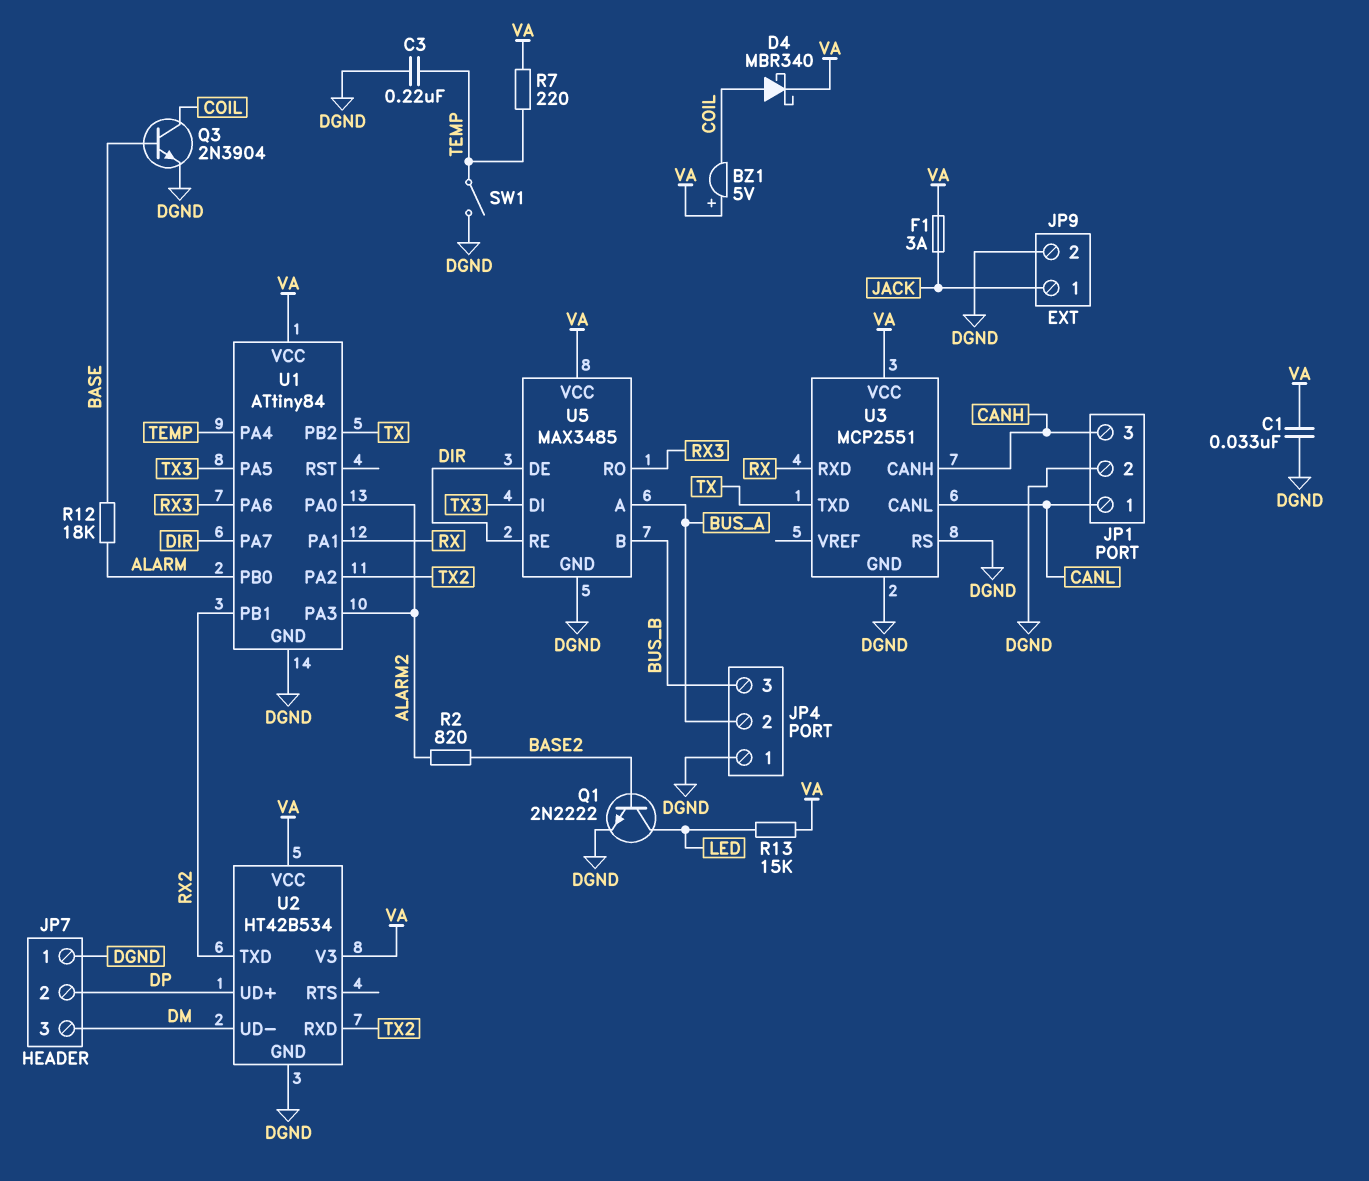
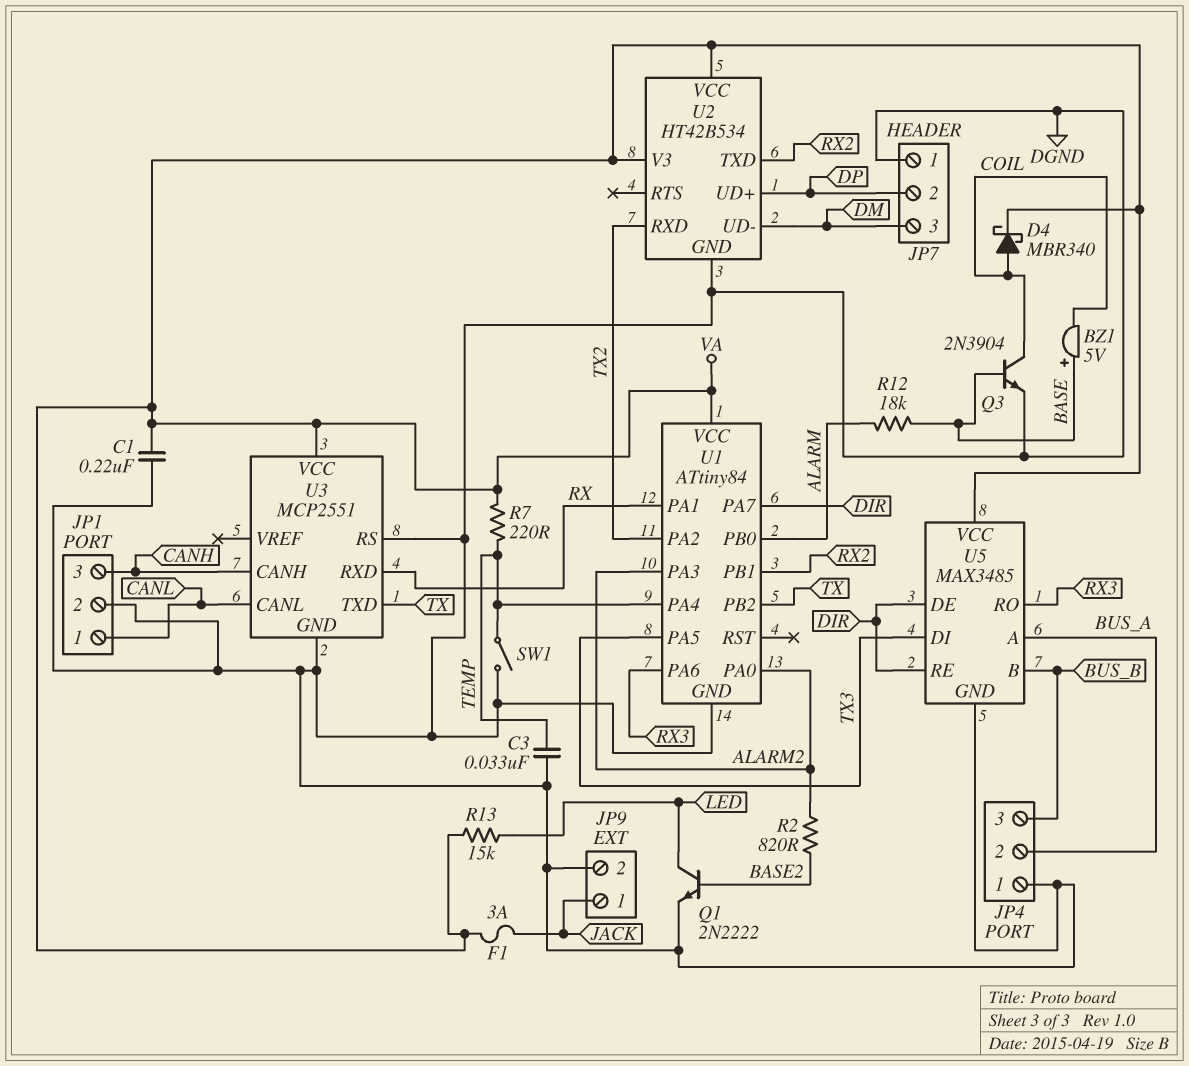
BZ1: buzzer 5V (plus VA, minus COIL) -> buzzer 5V (plus BASE, minus COIL)
C1: 33nF (DGND, VA) -> 220nF (DGND, VA)
C3: 220nF (DGND, TEMP) -> 33nF (DGND, TEMP)

